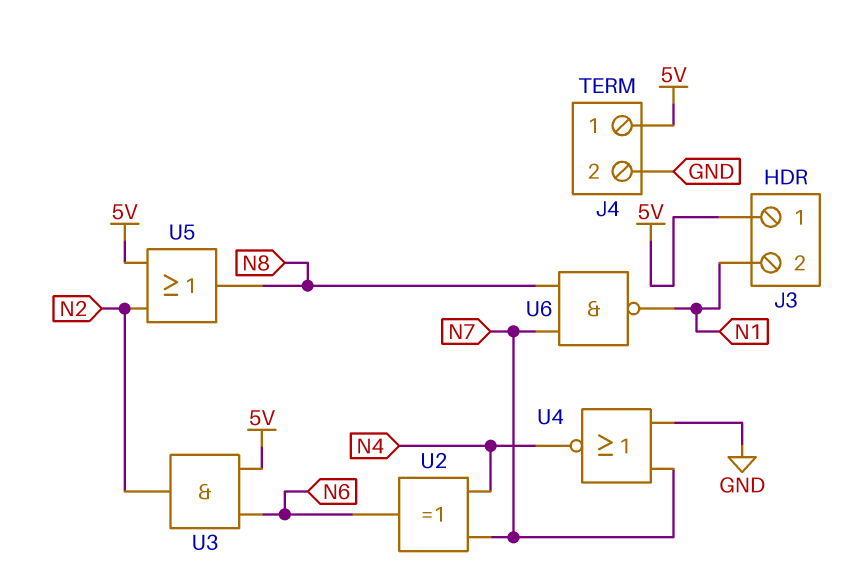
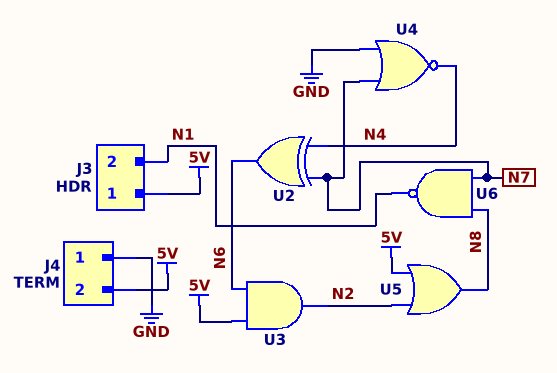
J4 pin 1: 5V -> GND
J4 pin 2: GND -> 5V

